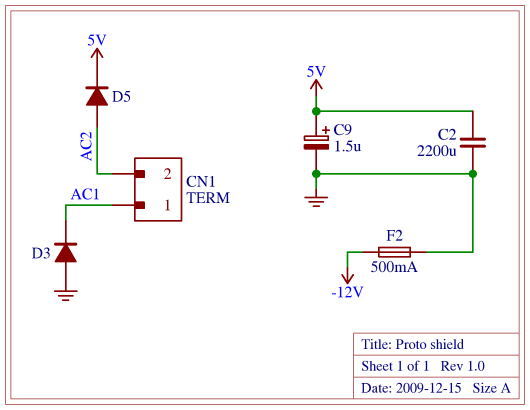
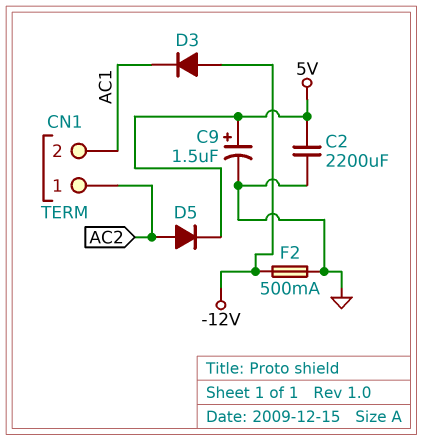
CN1 pin 1: AC1 -> AC2
CN1 pin 2: AC2 -> AC1
D3: diode (A GND, K AC1) -> diode (A -12V, K AC1)

